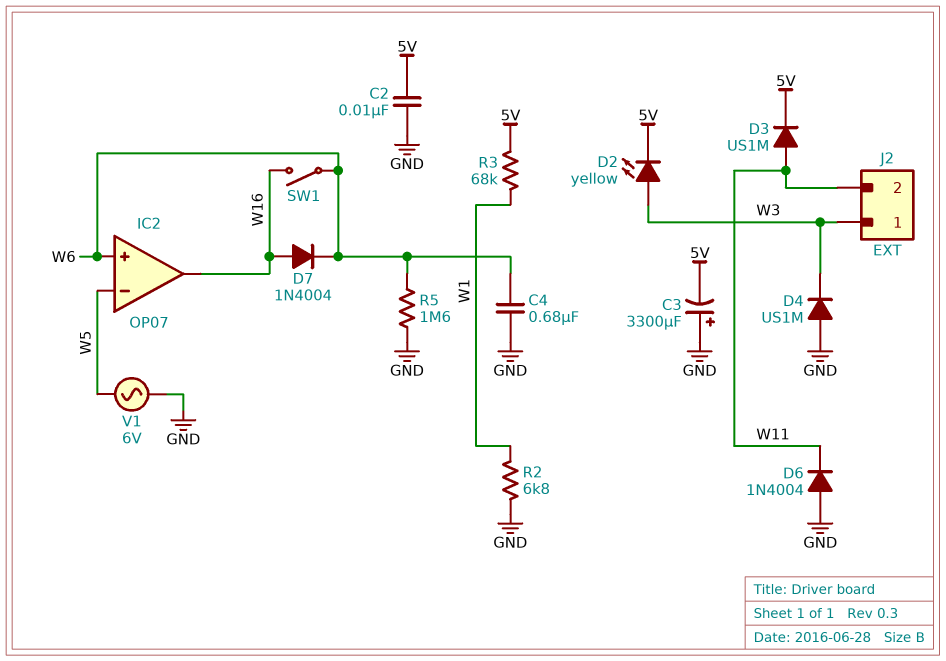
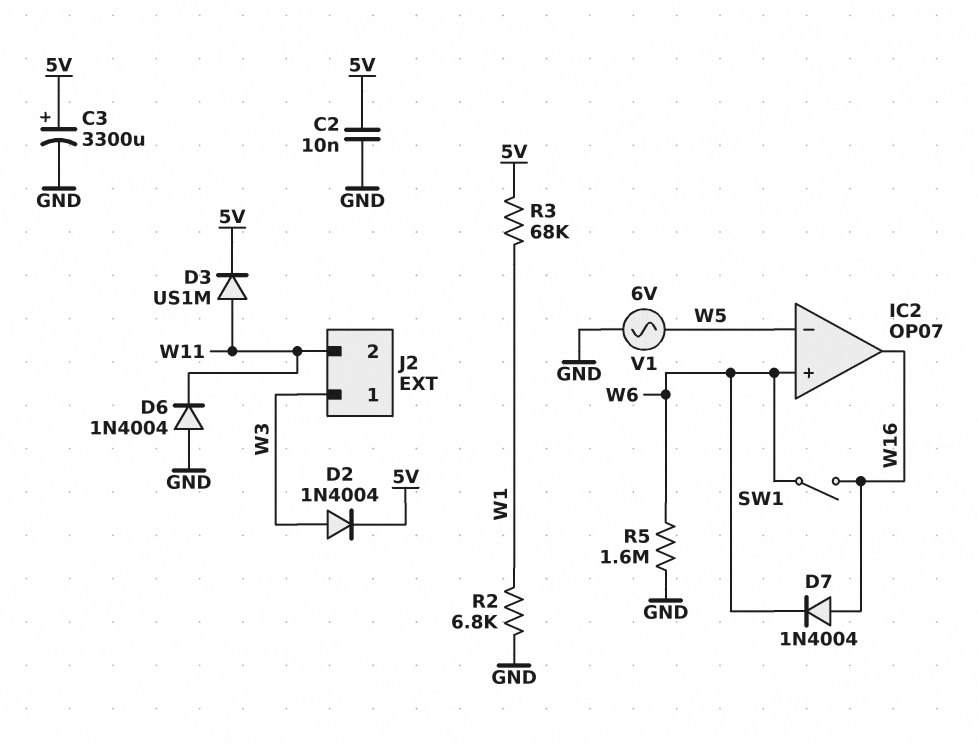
C3: 3300uF (plus GND, minus 5V) -> 3300uF (plus 5V, minus GND)
C4: 680nF (GND, W6) -> none
D2: LED yellow (A W3, K 5V) -> diode 1N4004 (A W3, K 5V)
D4: diode US1M (A GND, K W3) -> none

